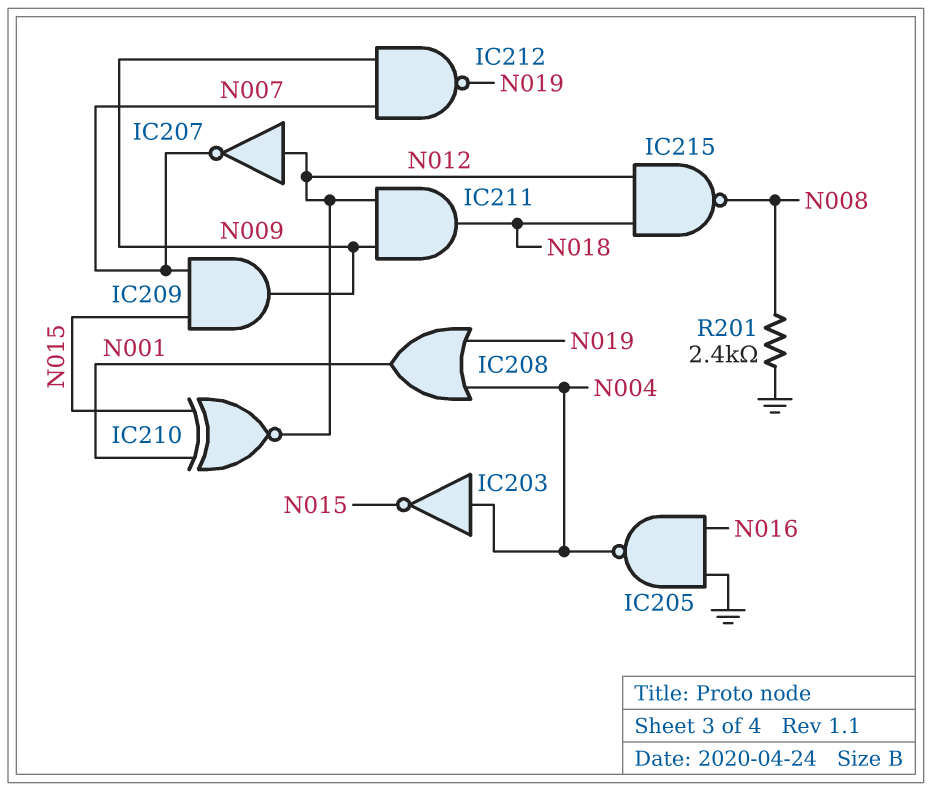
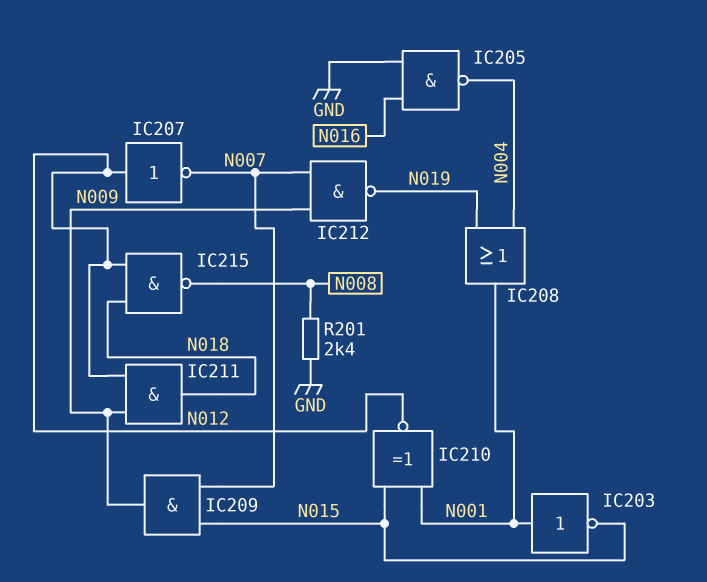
IC203: NOT (in N004, out N015) -> NOT (in N001, out N015)

